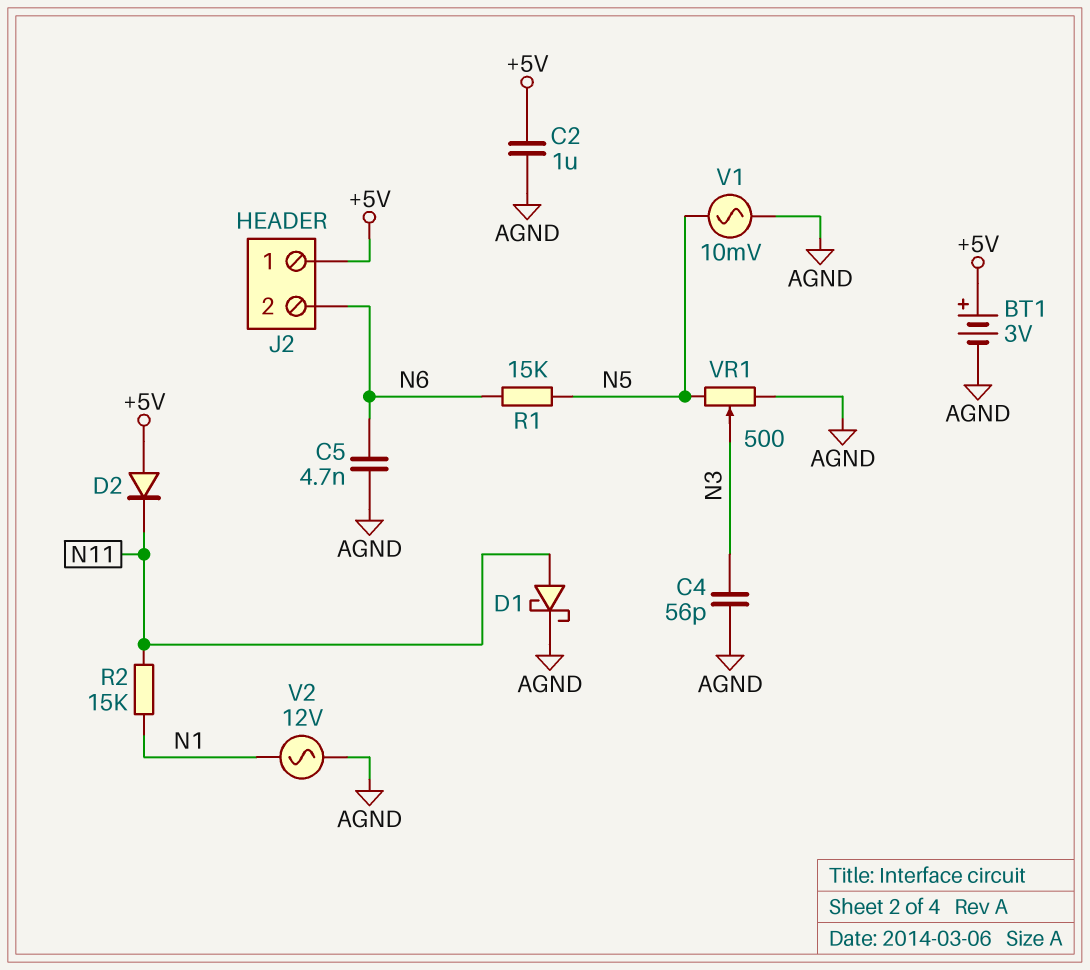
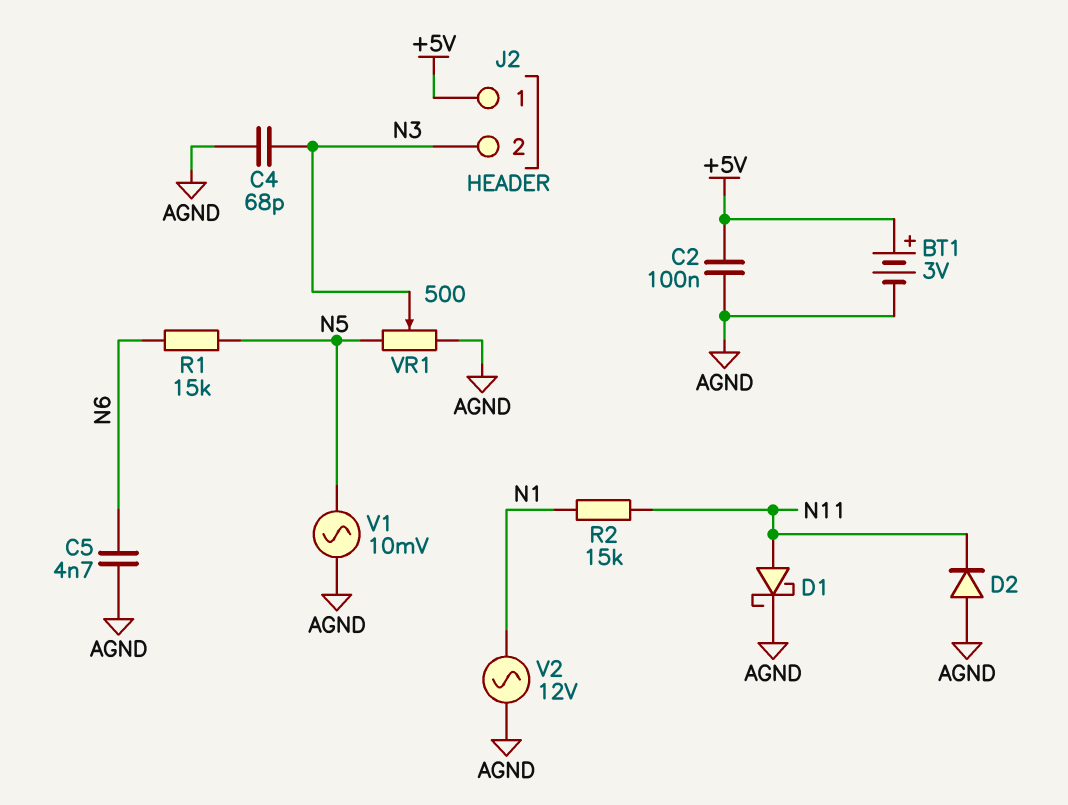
C2: 1uF (+5V, AGND) -> 100nF (+5V, AGND)
C4: 56pF (AGND, N3) -> 68pF (AGND, N3)
D2: diode (A +5V, K N11) -> diode (A AGND, K N11)
J2 pin 2: N6 -> N3

